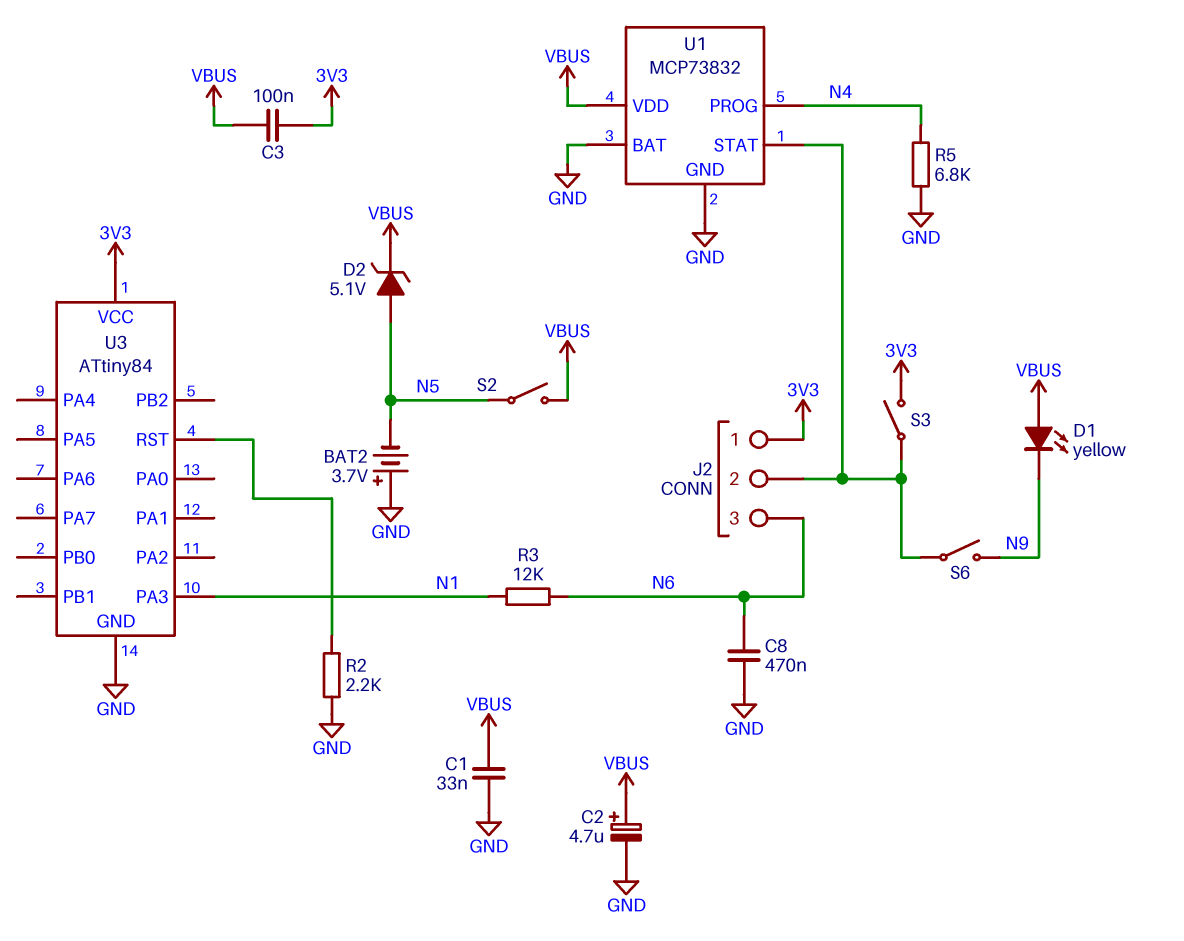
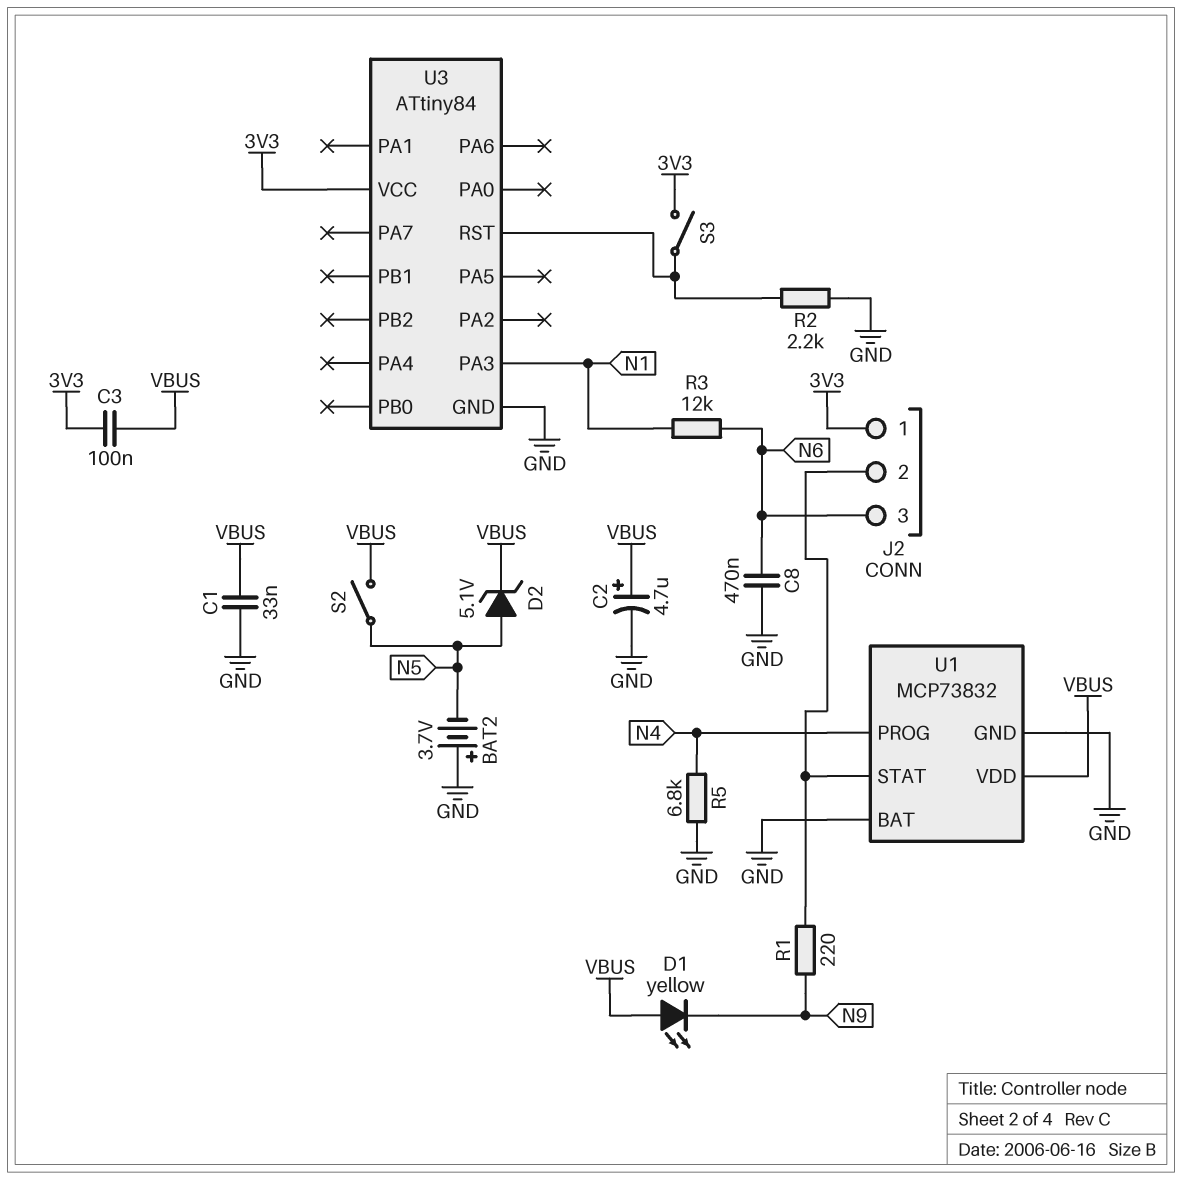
R1: none -> 220 (J2/2, N9)
S3: switch (3V3, J2/2) -> switch (3V3, U3/RST)
S6: switch (J2/2, N9) -> none

